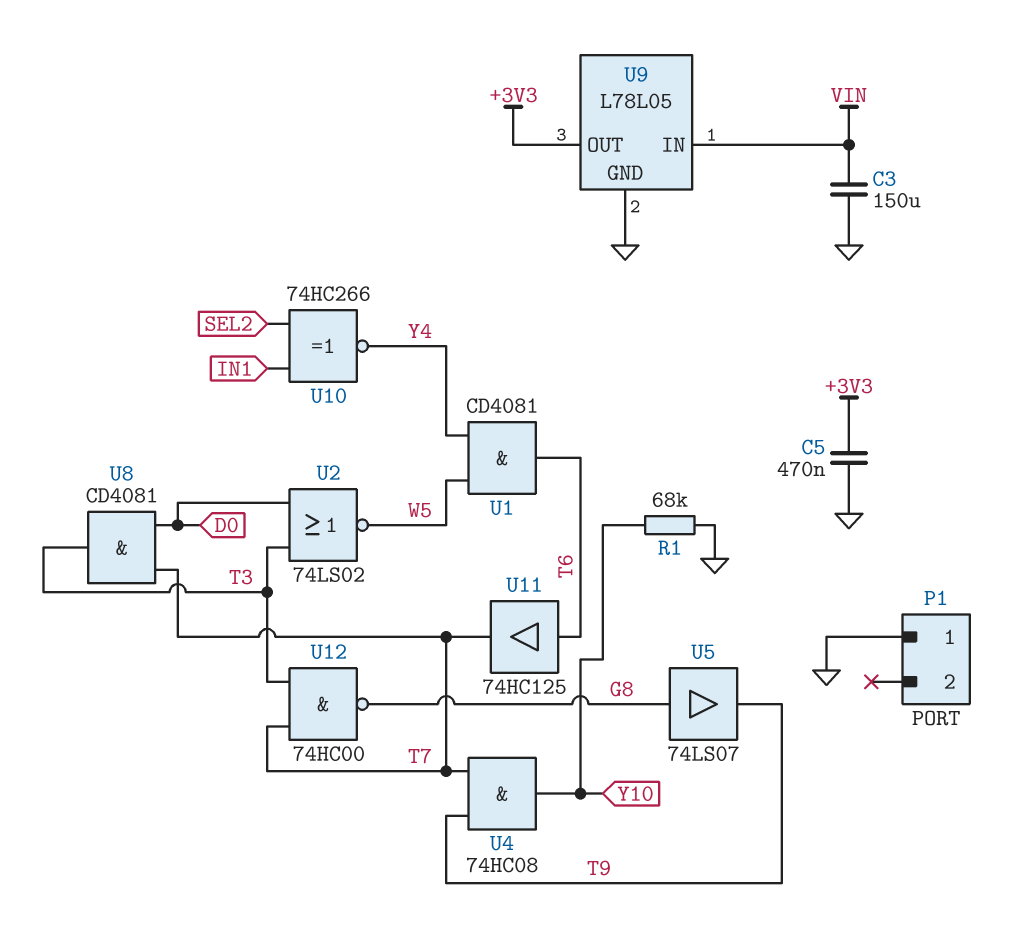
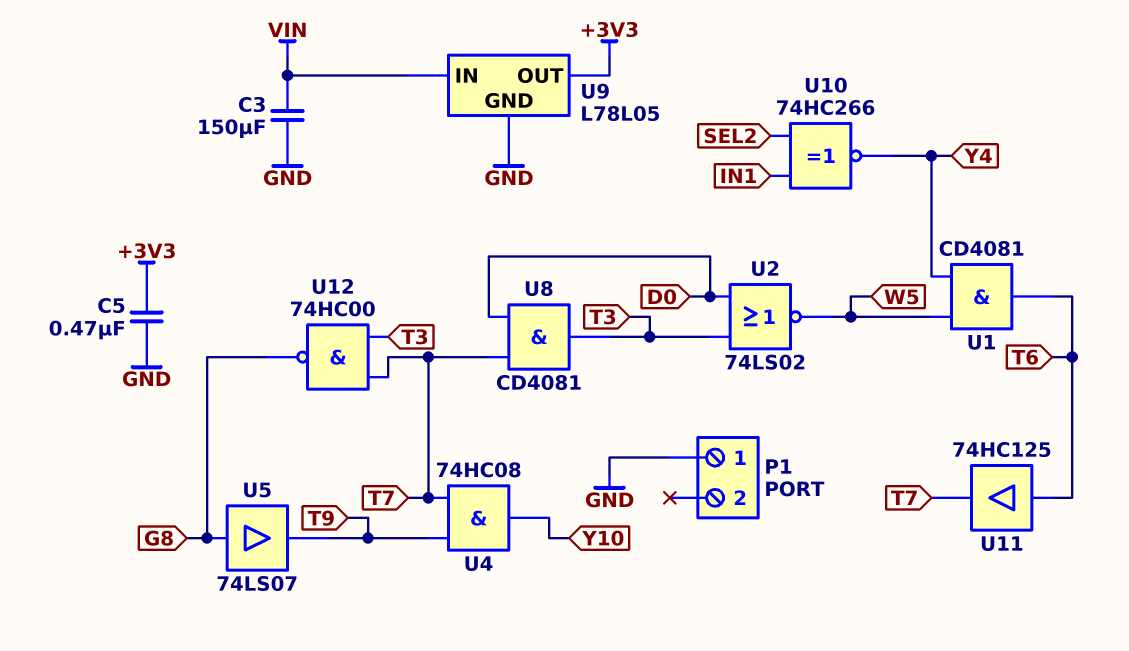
R1: 68k (GND, Y10) -> none

